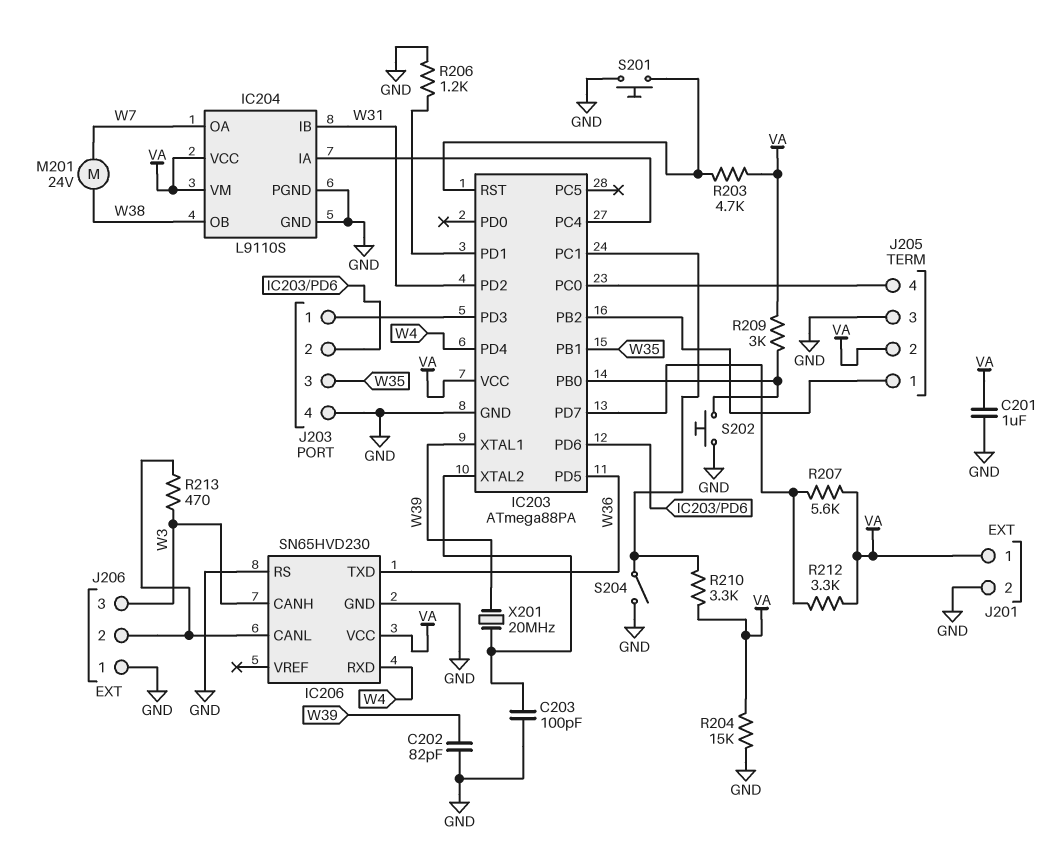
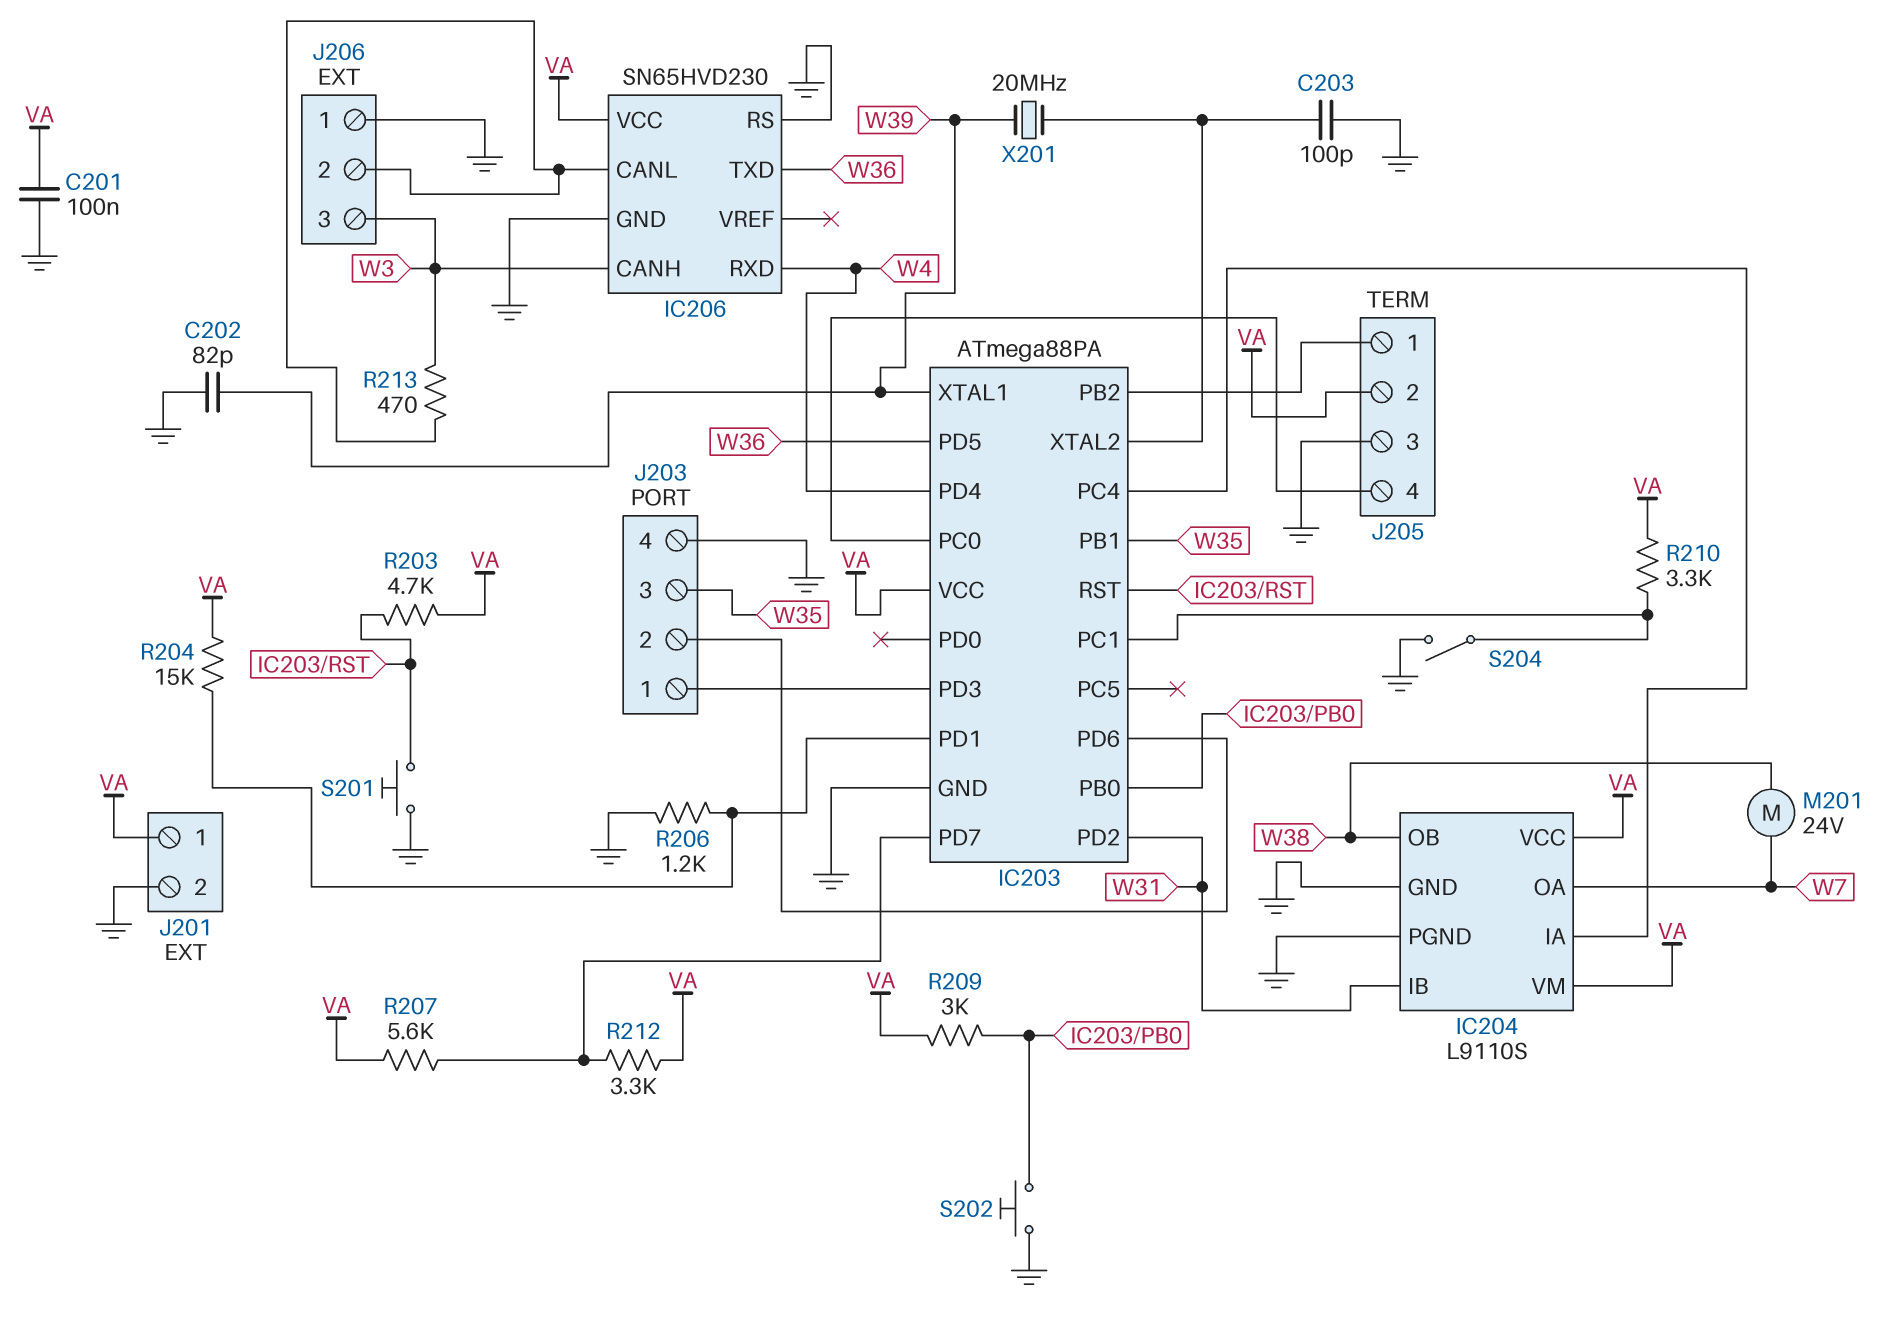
C201: 1uF (GND, VA) -> 100nF (GND, VA)
R204: 15k (GND, VA) -> 15k (IC203/PD1, VA)

